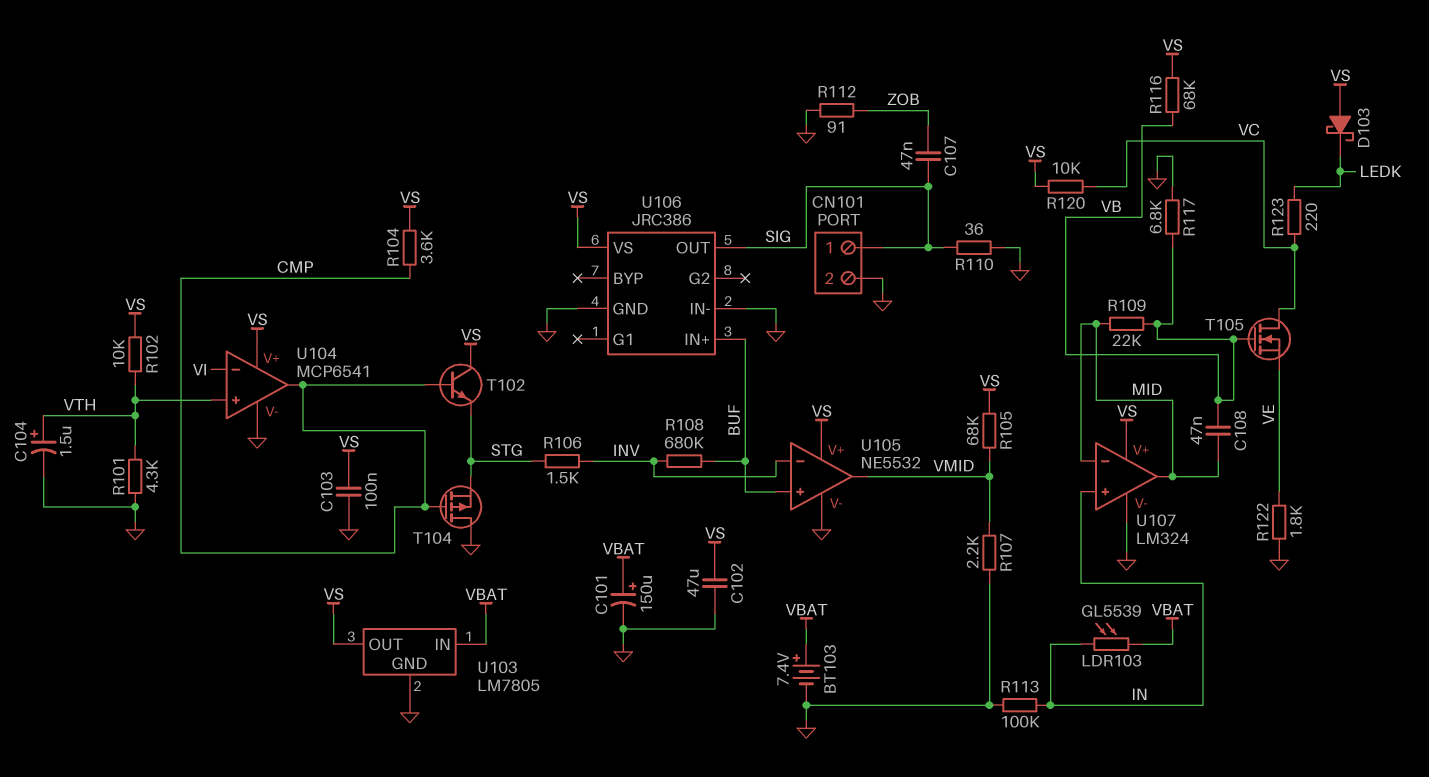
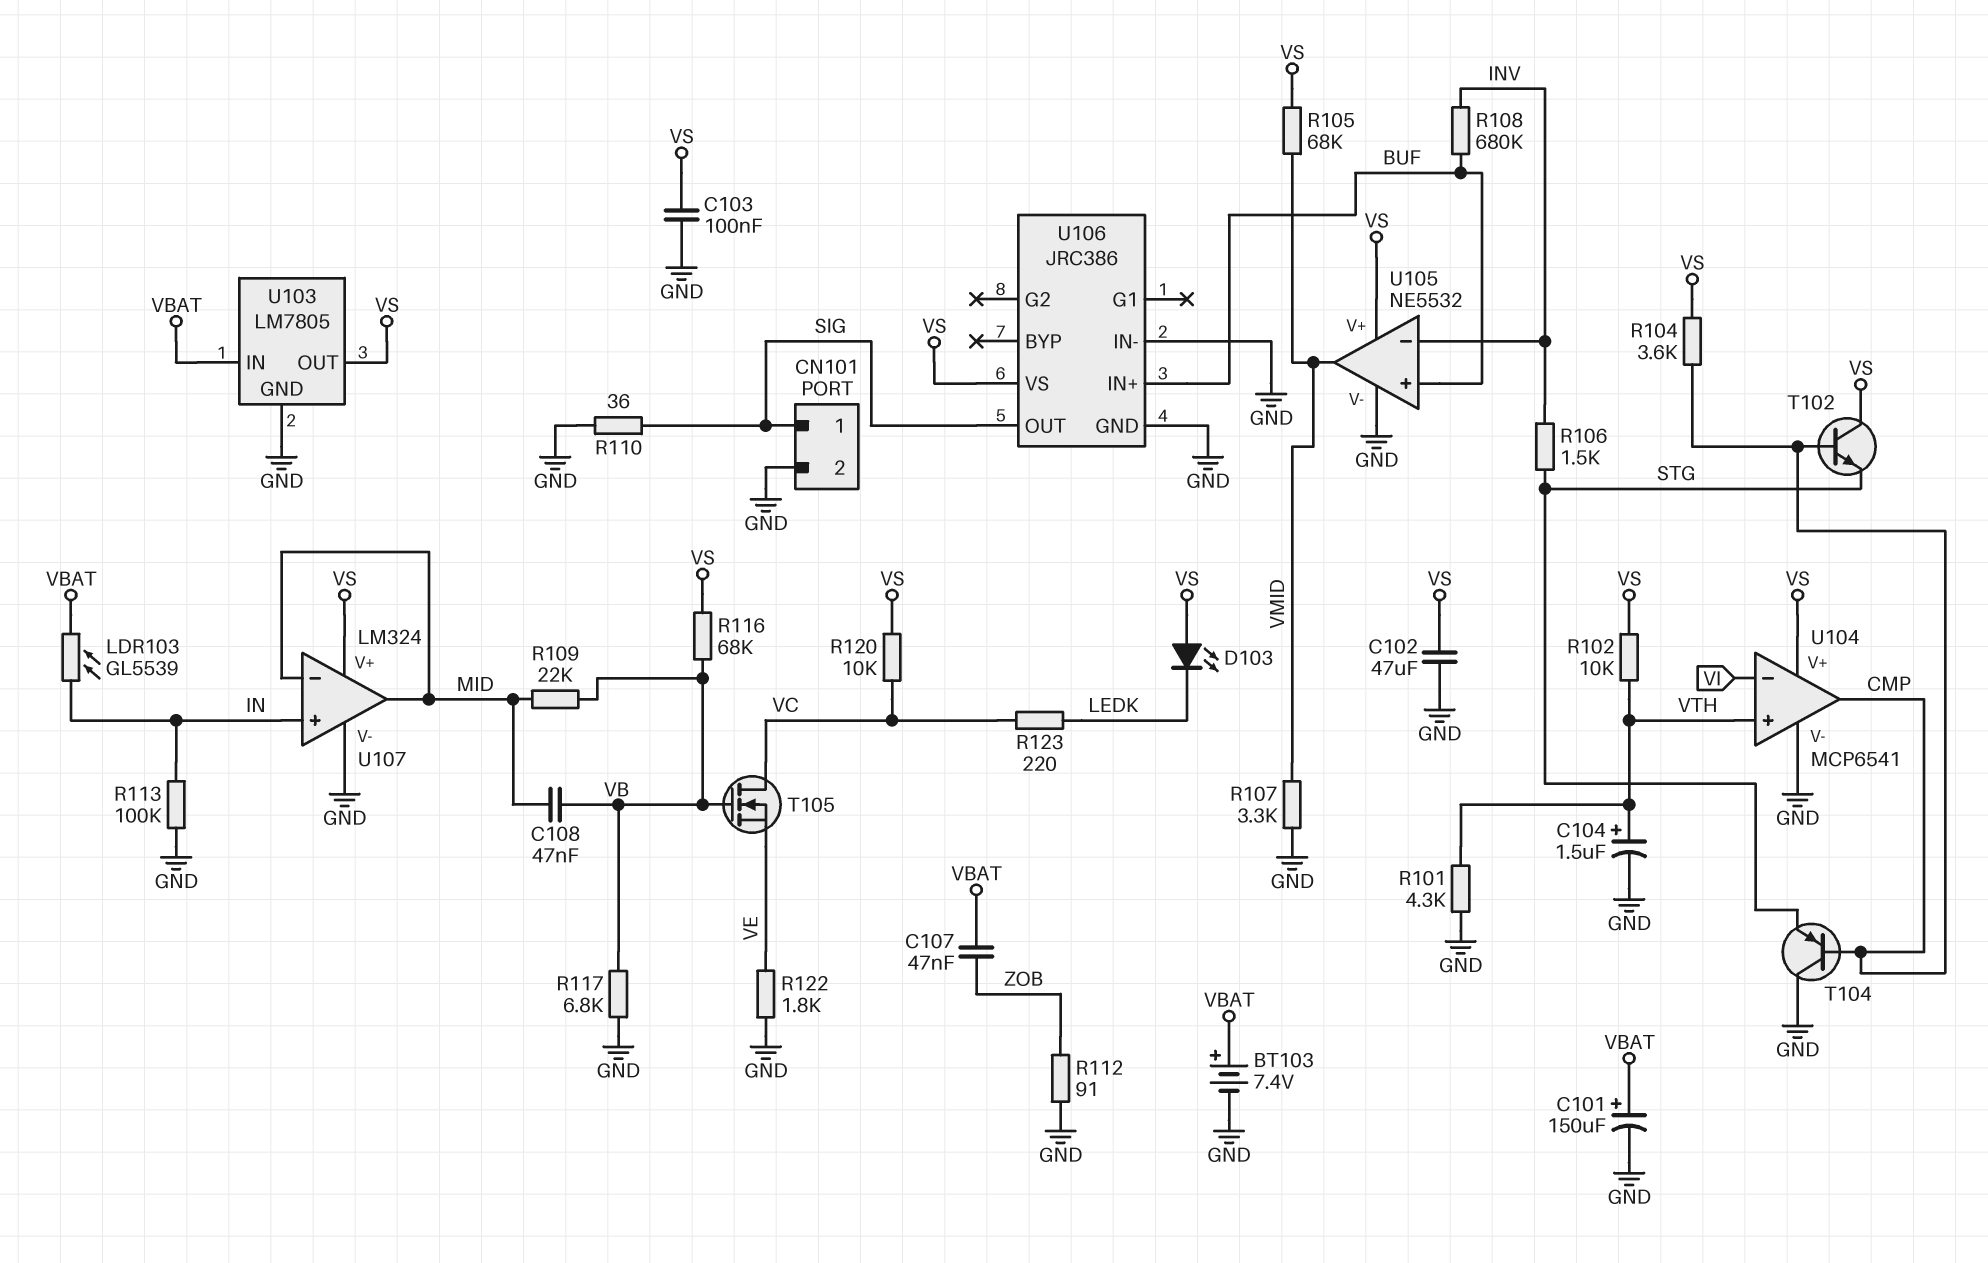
C107: 47nF (SIG, ZOB) -> 47nF (VBAT, ZOB)
D103: schottky (A VS, K LEDK) -> LED (A VS, K LEDK)
R107: 2.2k (GND, VMID) -> 3.3k (GND, VMID)
T104: PMOS (G CMP, D GND, S STG) -> PNP (B CMP, C GND, E STG)

